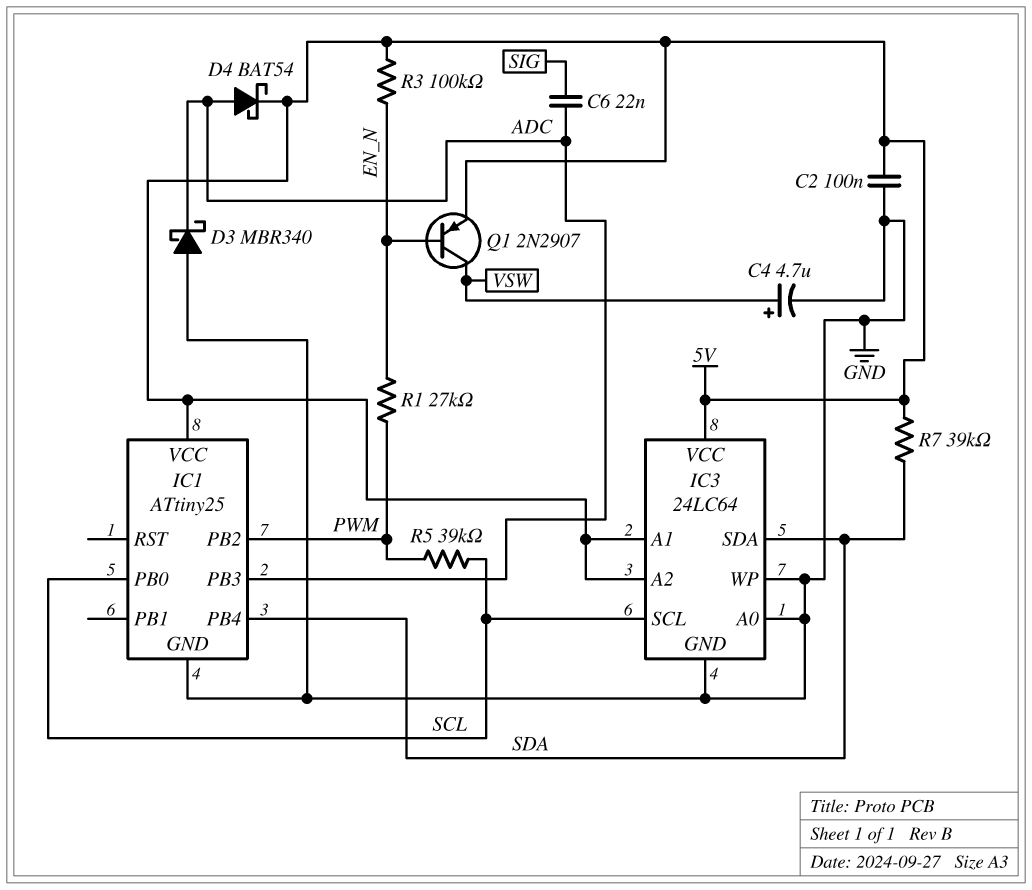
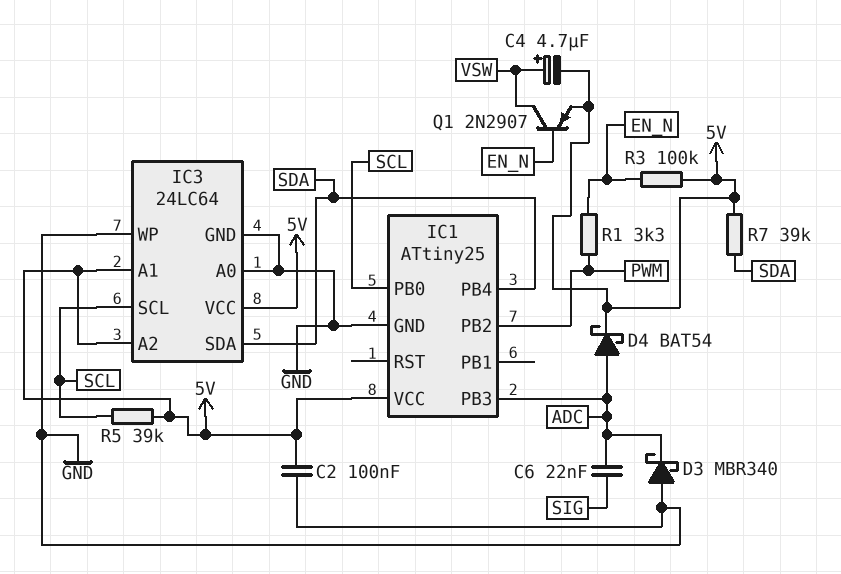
C4: 4.7uF (plus VSW, minus GND) -> 4.7uF (plus VSW, minus 5V)
R1: 27k (EN_N, PWM) -> 3.3k (EN_N, PWM)
R5: 39k (PWM, SCL) -> 39k (5V, SCL)

